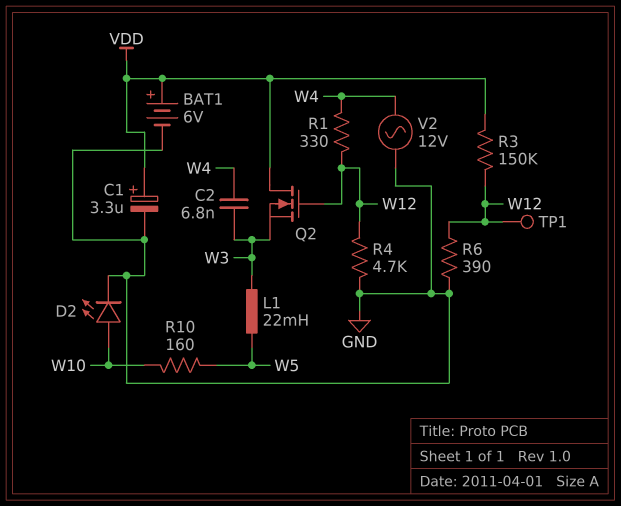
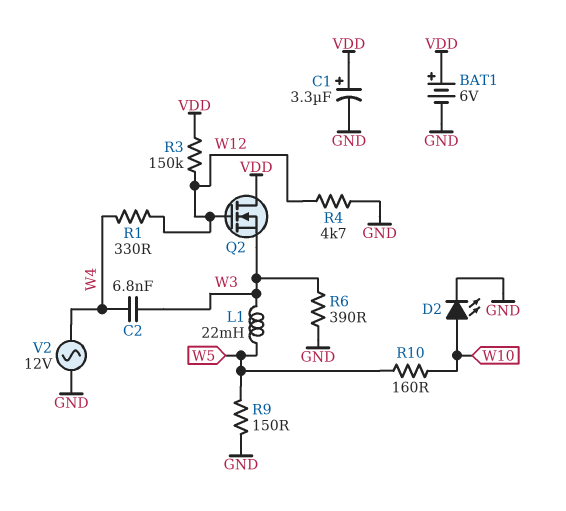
R6: 390 (GND, W12) -> 390 (GND, W3)
R9: none -> 150 (GND, W5)
TP1: test point (W12) -> none

